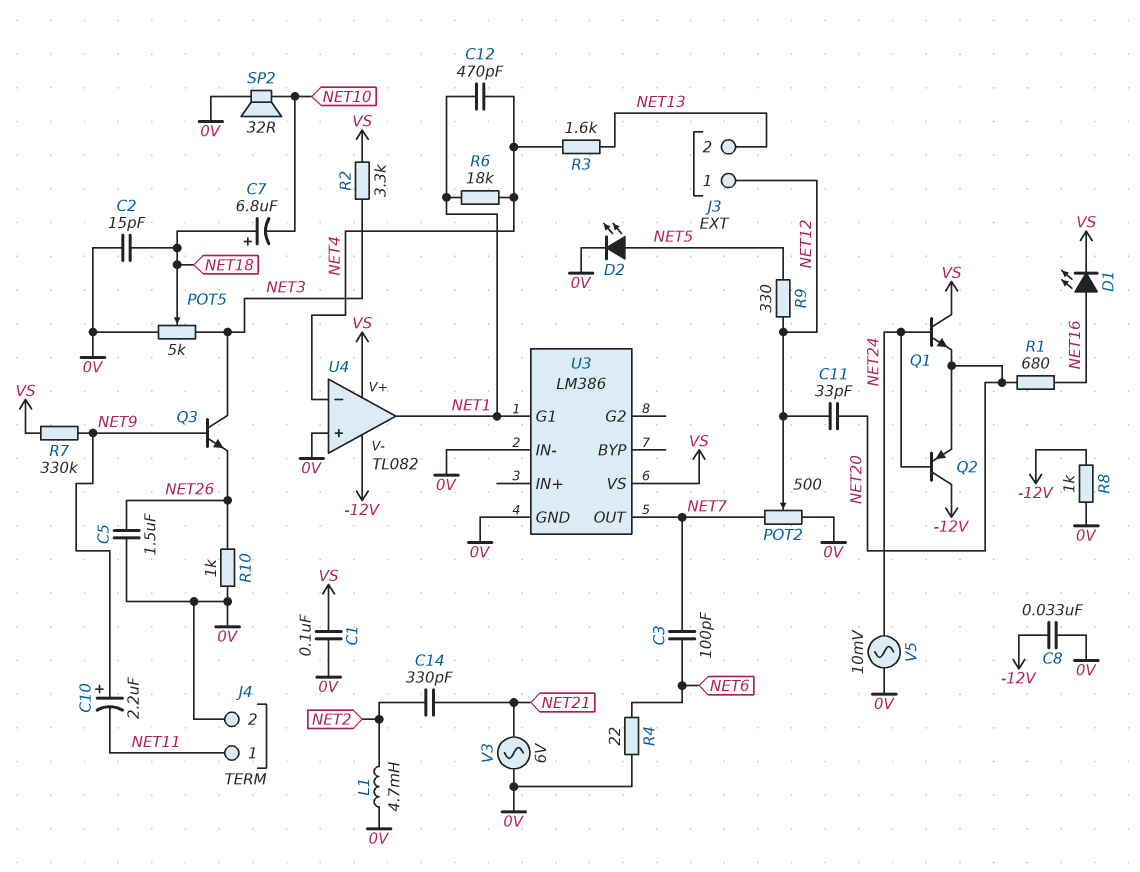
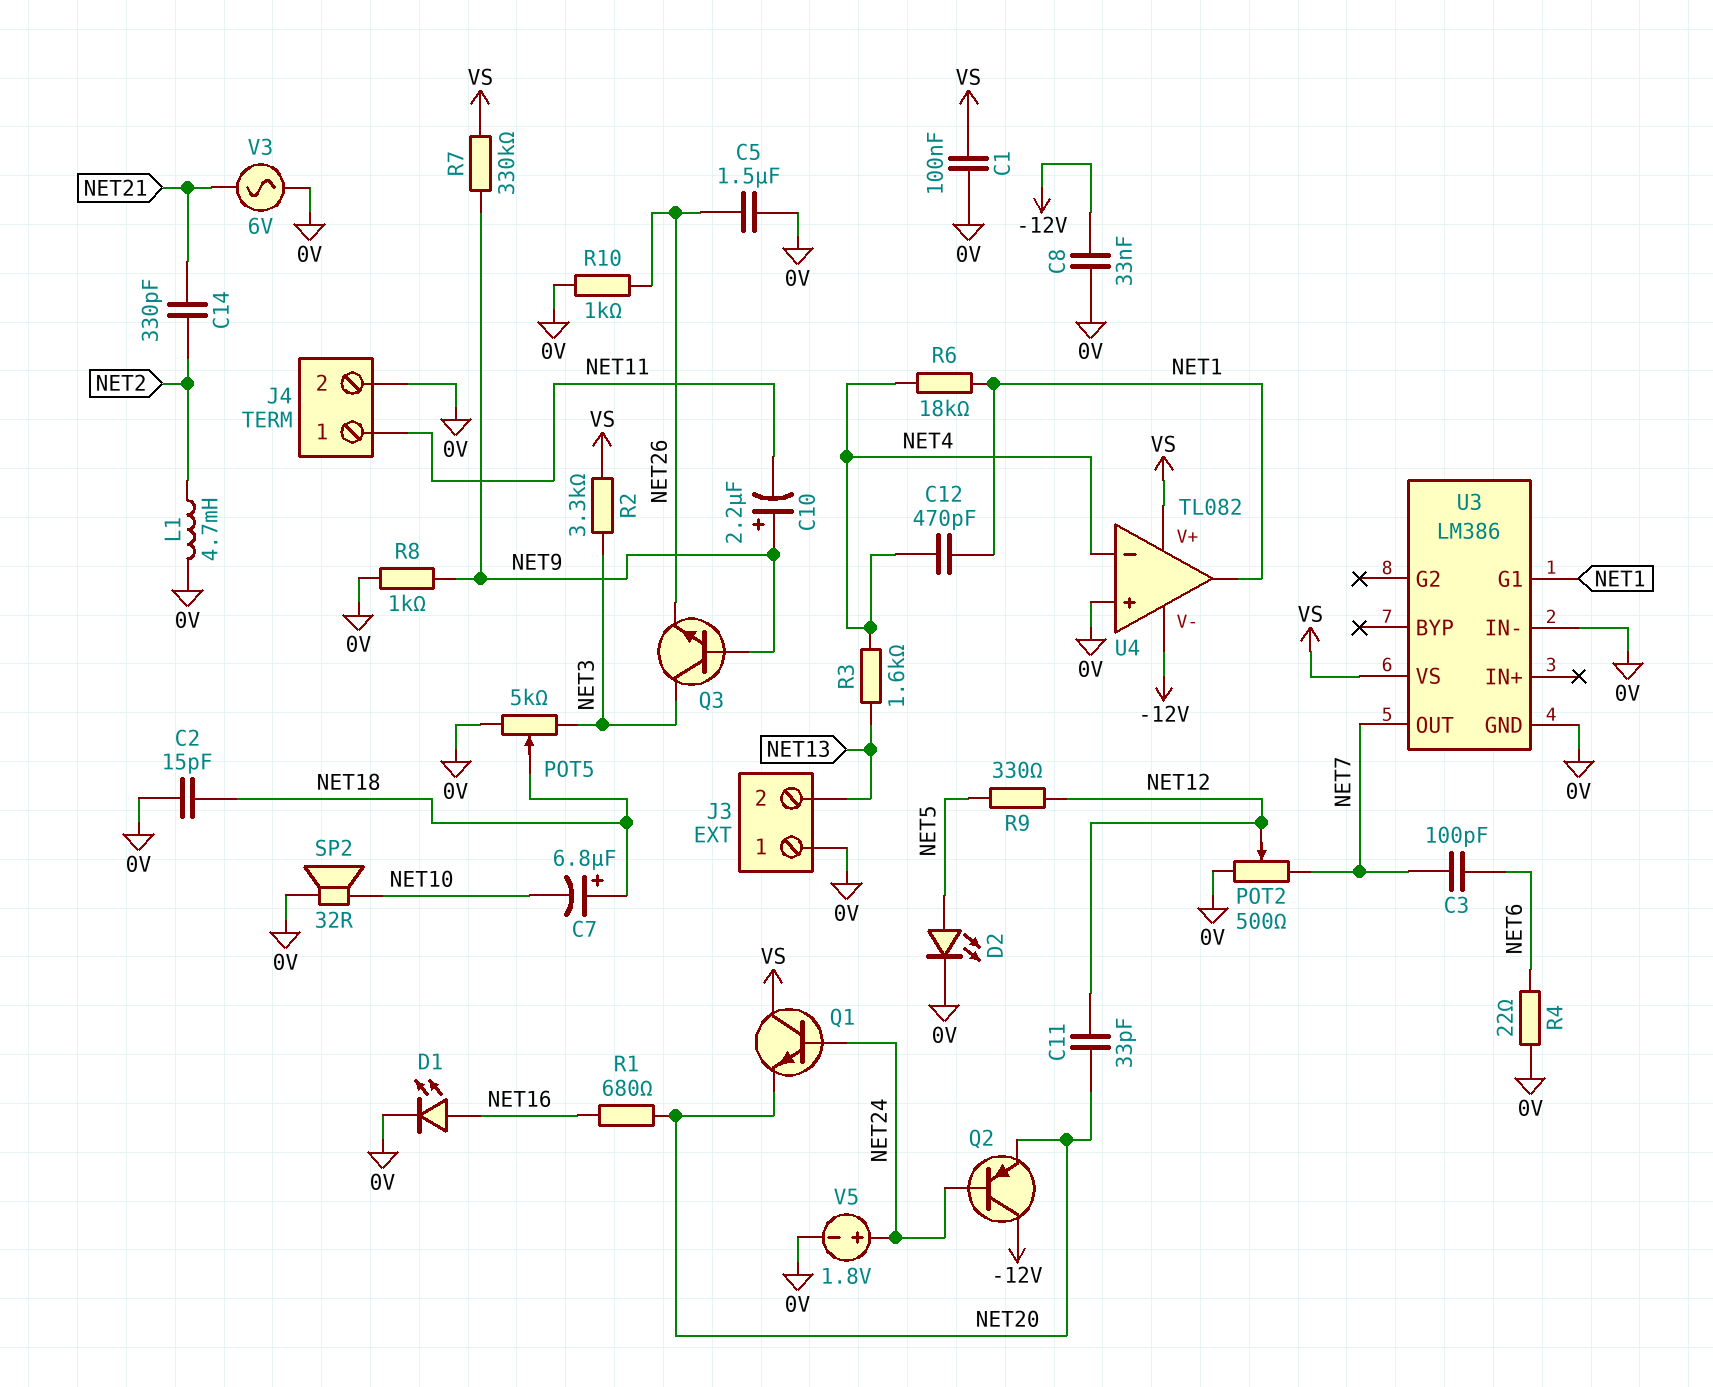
D1: LED (A NET16, K VS) -> LED (A NET16, K 0V)
J3 pin 1: NET12 -> 0V
R8: 1k (-12V, 0V) -> 1k (0V, NET9)
V5: AC 10mV (0V, NET24) -> 1.8V (plus NET24, minus 0V)

